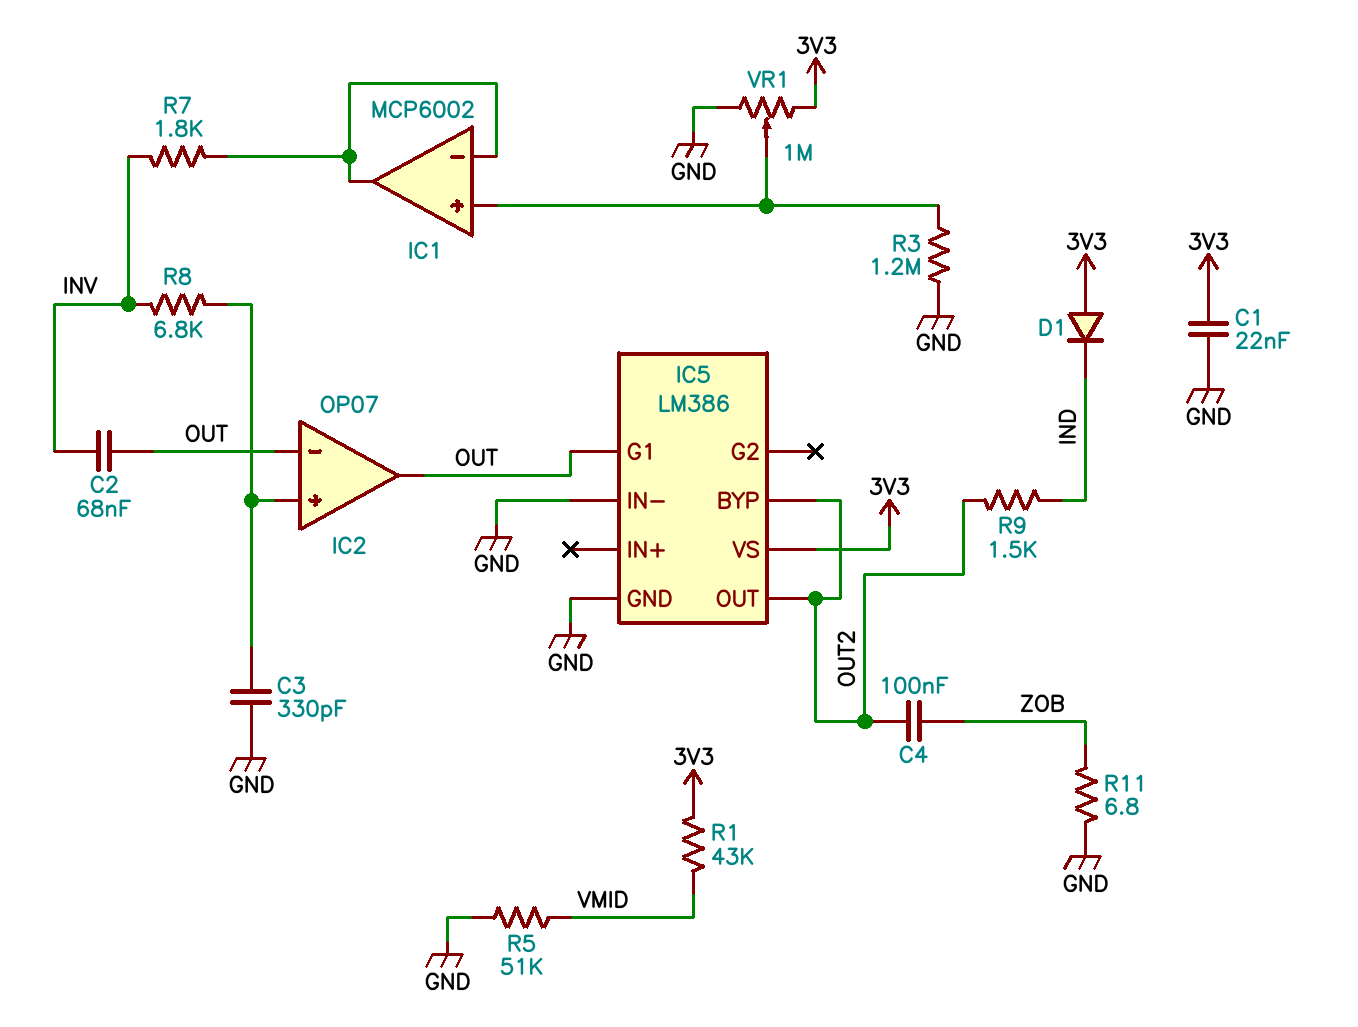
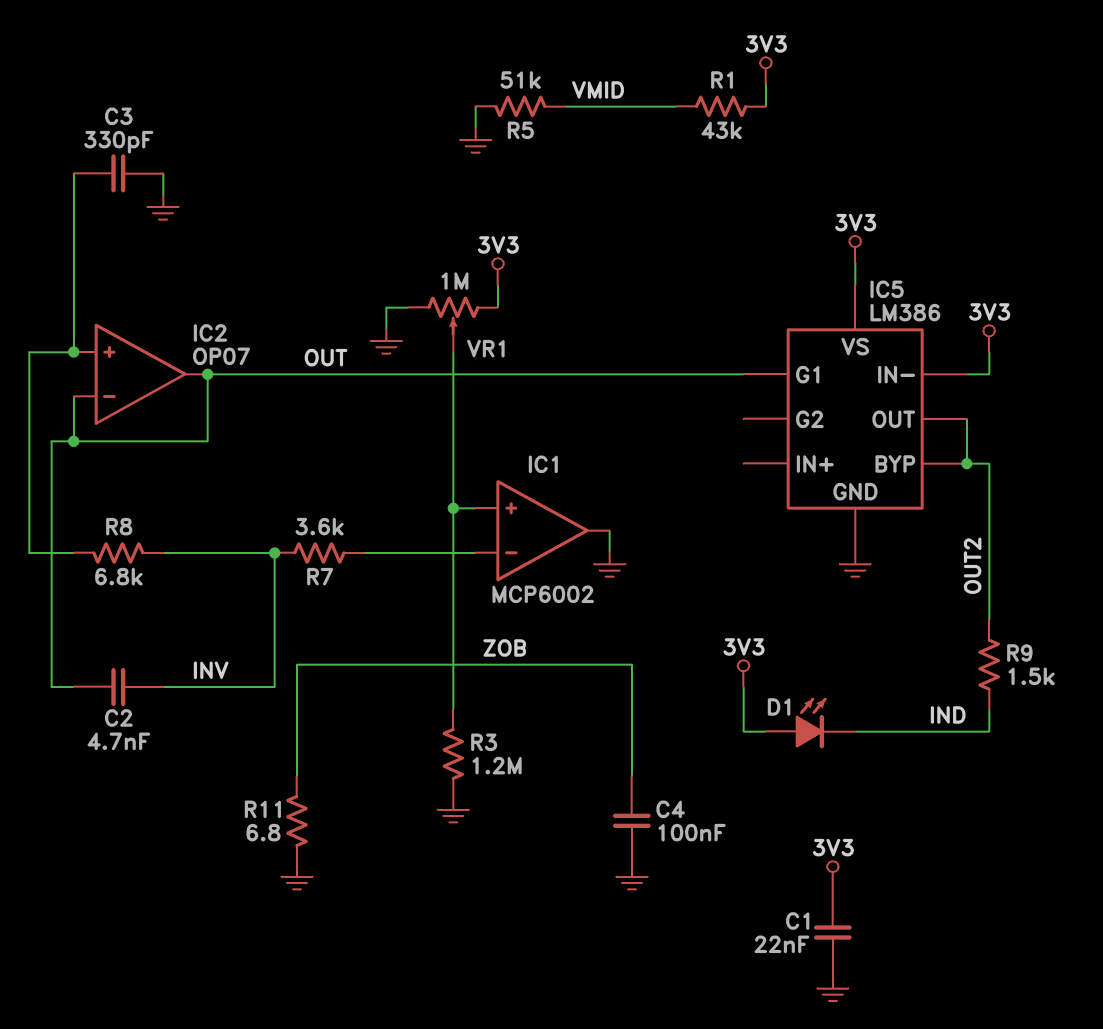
C2: 68nF (INV, OUT) -> 4.7nF (INV, OUT)
C4: 100nF (OUT2, ZOB) -> 100nF (GND, ZOB)
D1: diode (A 3V3, K IND) -> LED (A 3V3, K IND)
IC1 pin out: IC1/in- -> GND
IC5 pin IN-: GND -> 3V3
R7: 1.8k (IC1/in-, INV) -> 3.6k (IC1/in-, INV)

